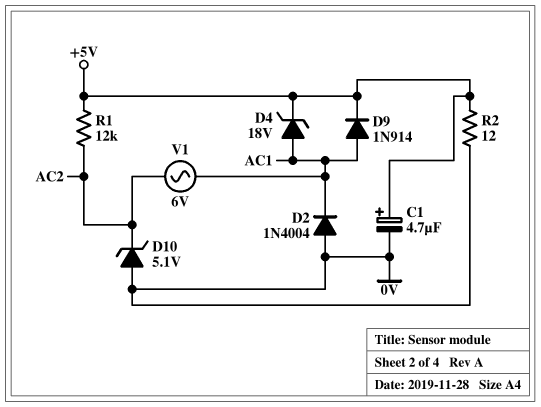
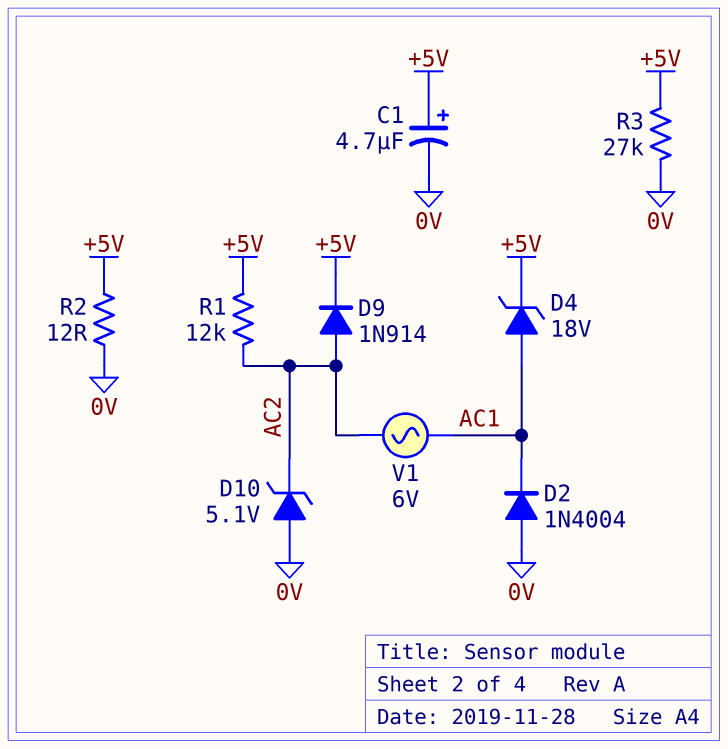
D9: diode 1N914 (A AC1, K +5V) -> diode 1N914 (A AC2, K +5V)
R3: none -> 27k (+5V, 0V)

